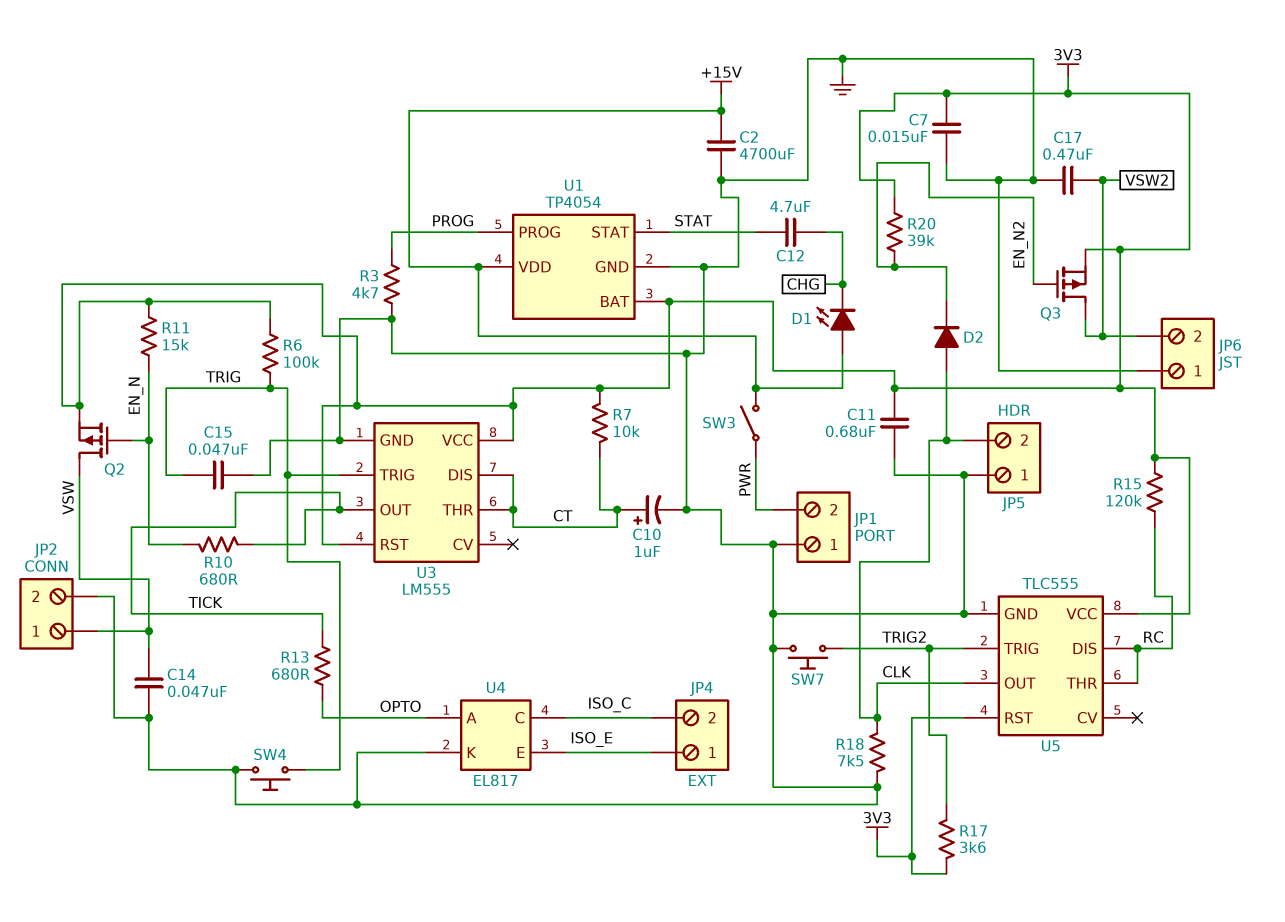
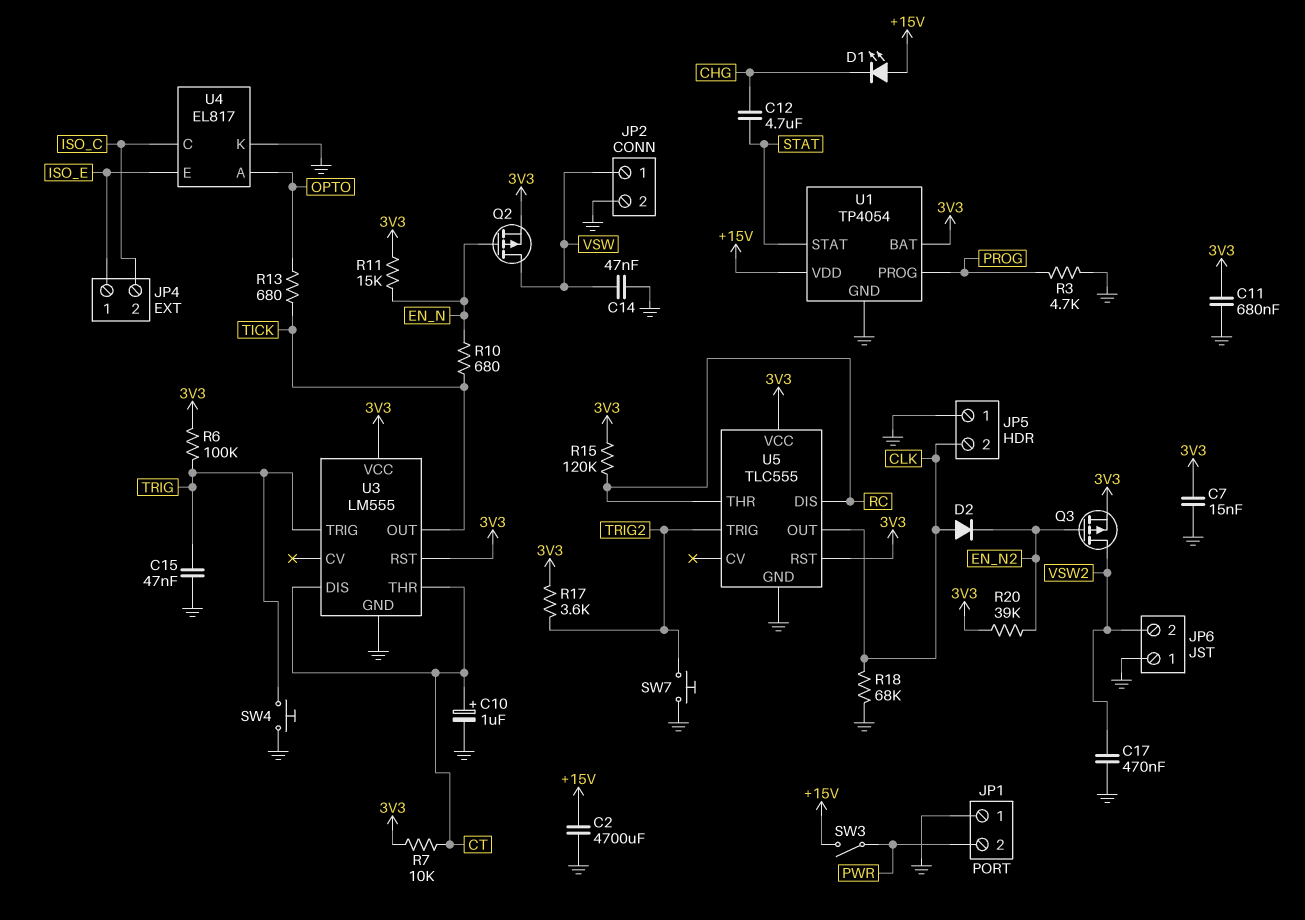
R18: 7.5k (CLK, GND) -> 68k (CLK, GND)

